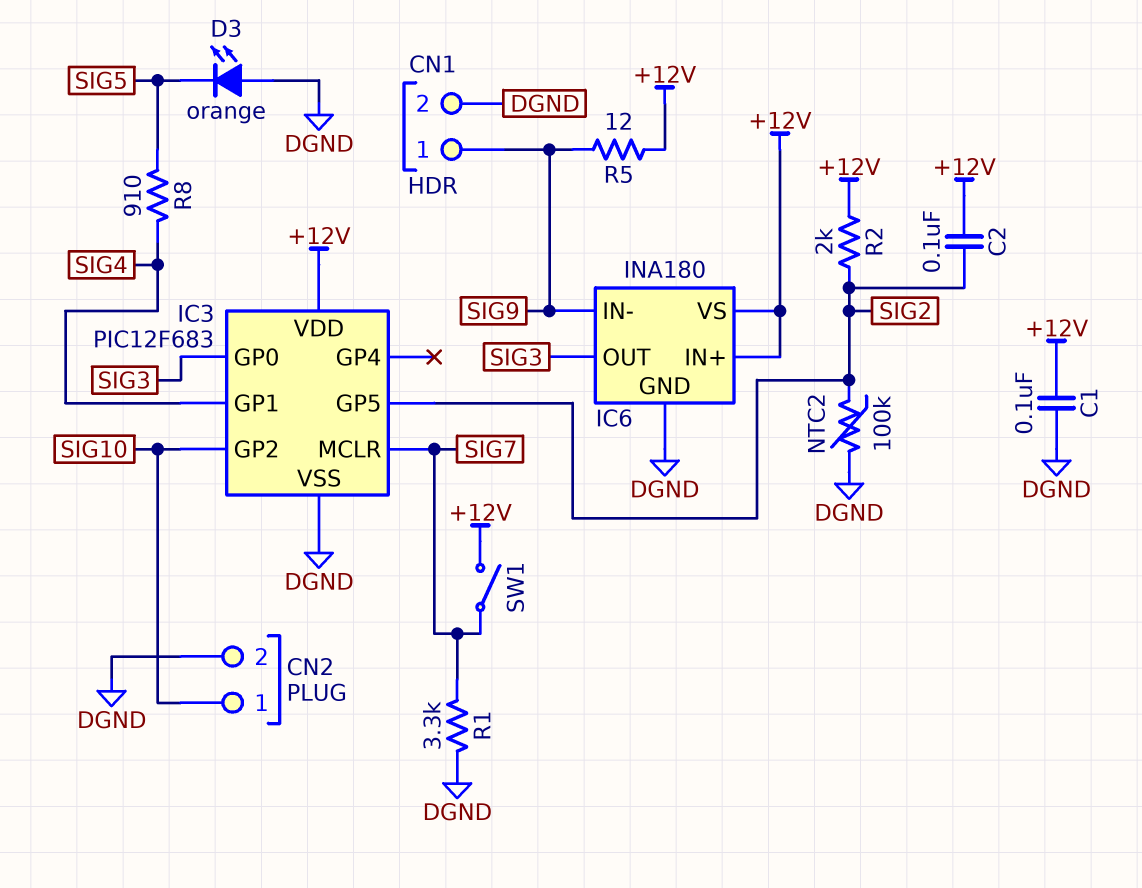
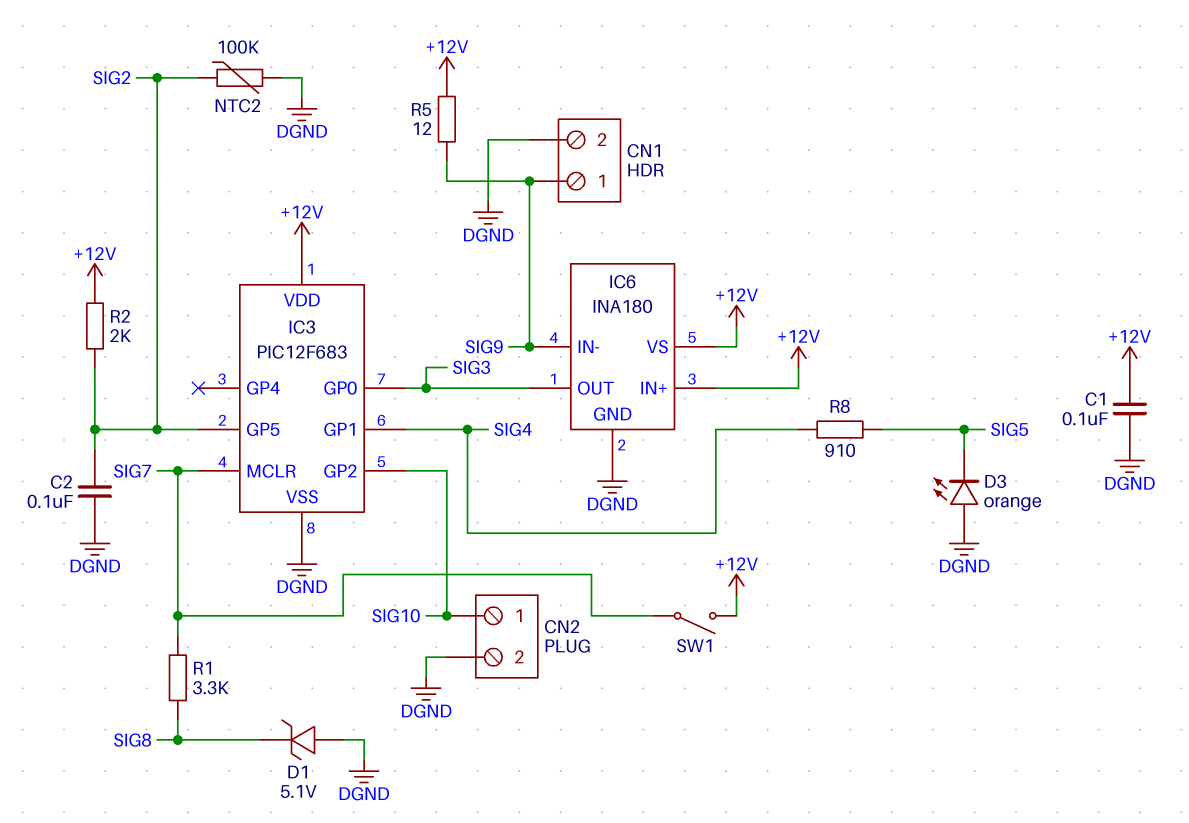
C2: 100nF (+12V, SIG2) -> 100nF (DGND, SIG2)
D1: none -> zener 5.1V (A DGND, K SIG8)
R1: 3.3k (DGND, SIG7) -> 3.3k (SIG7, SIG8)

